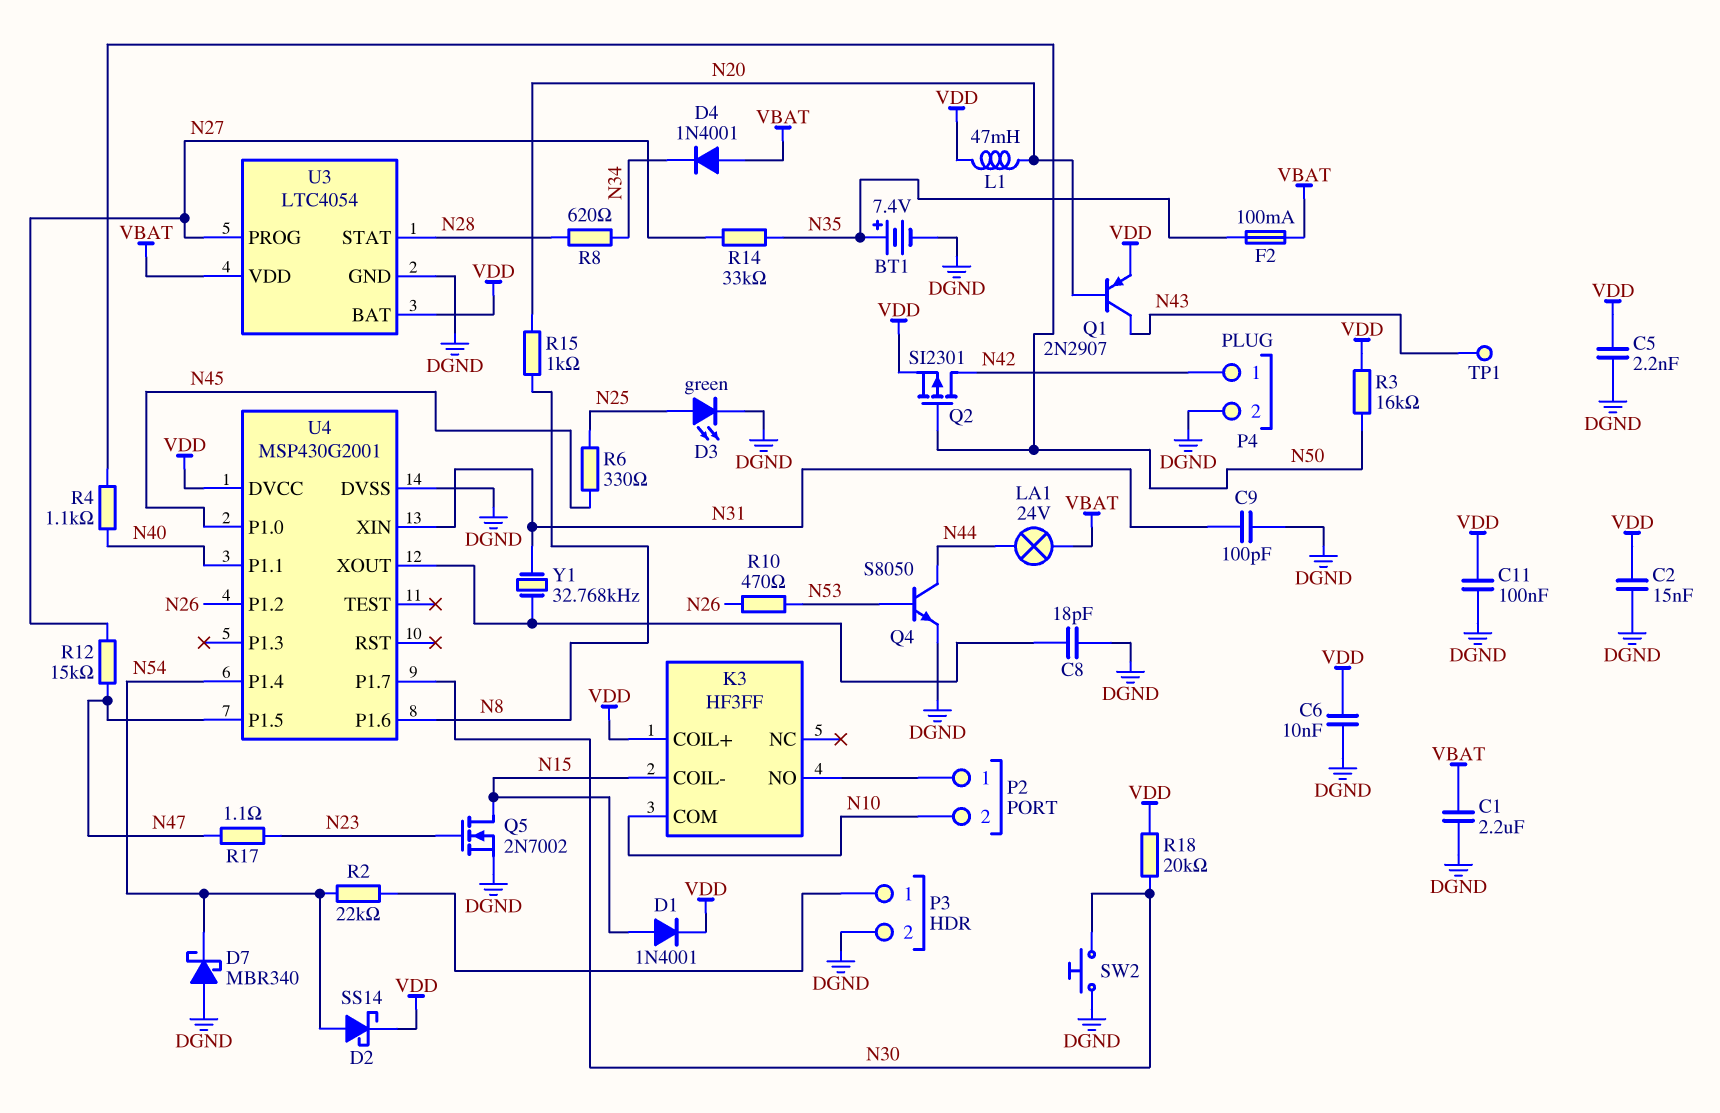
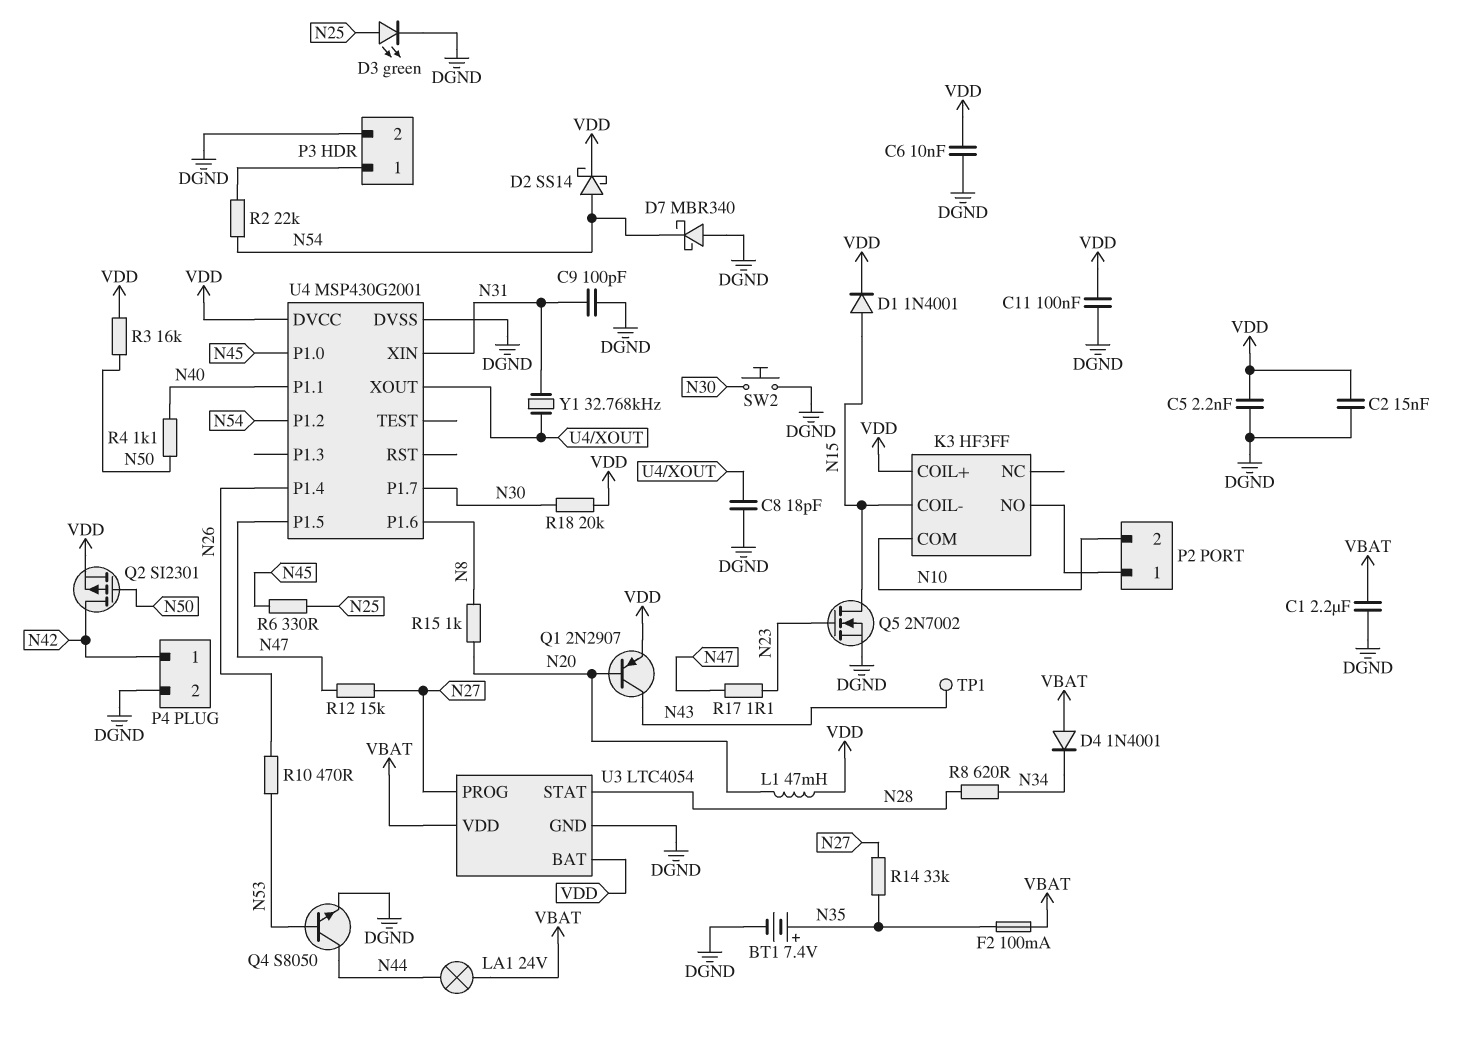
U4 pin P1.2: N26 -> N54
U4 pin P1.4: N54 -> N26

